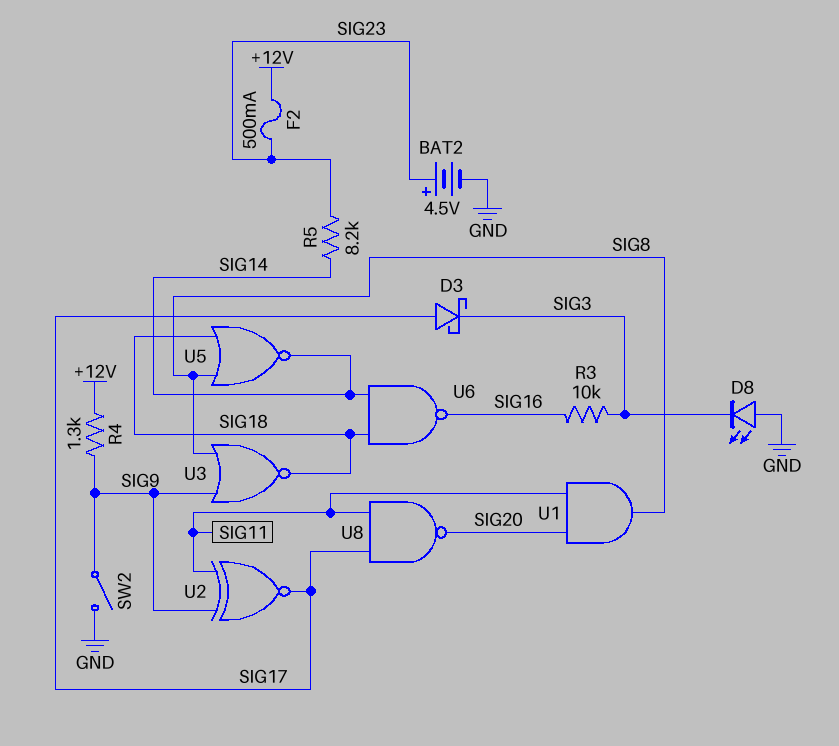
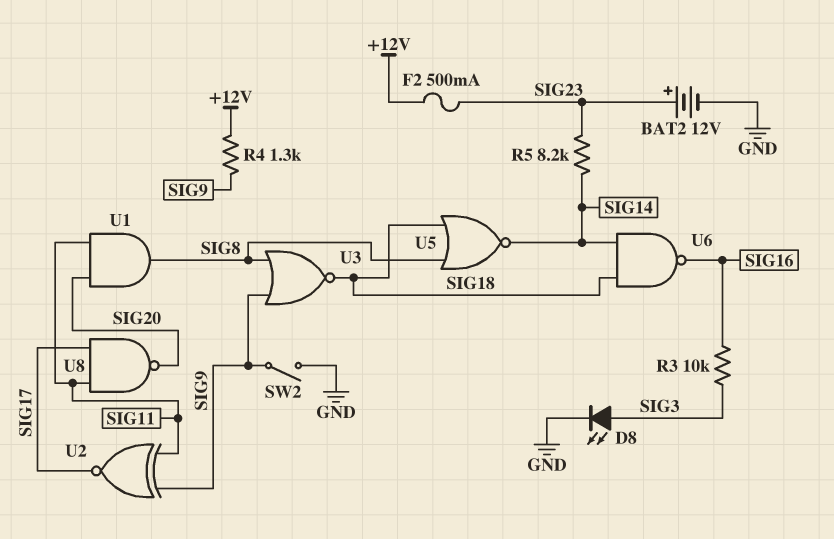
BAT2: 4.5V (plus SIG23, minus GND) -> 12V (plus SIG23, minus GND)
D3: schottky (A SIG17, K SIG3) -> none
D8: LED (A GND, K SIG3) -> LED (A SIG3, K GND)

